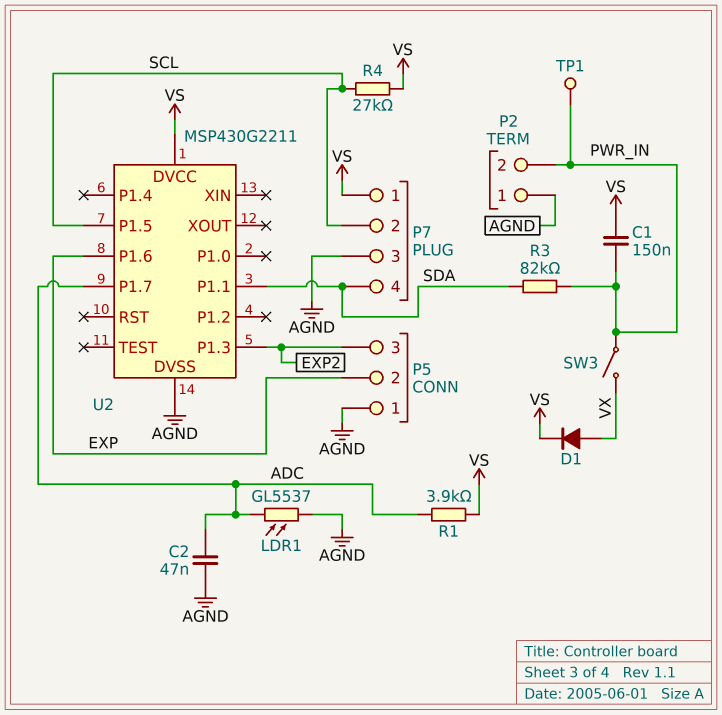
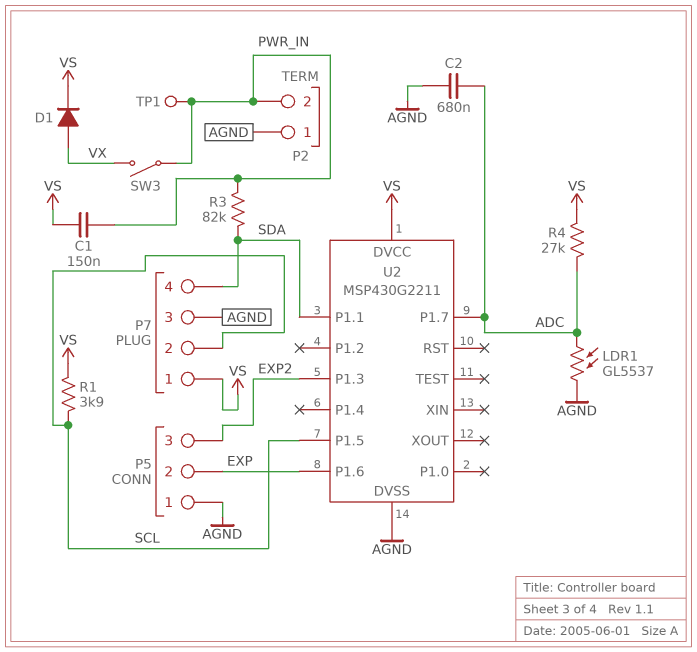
C2: 47nF (ADC, AGND) -> 680nF (ADC, AGND)
R1: 3.9k (ADC, VS) -> 3.9k (SCL, VS)
R4: 27k (SCL, VS) -> 27k (ADC, VS)

